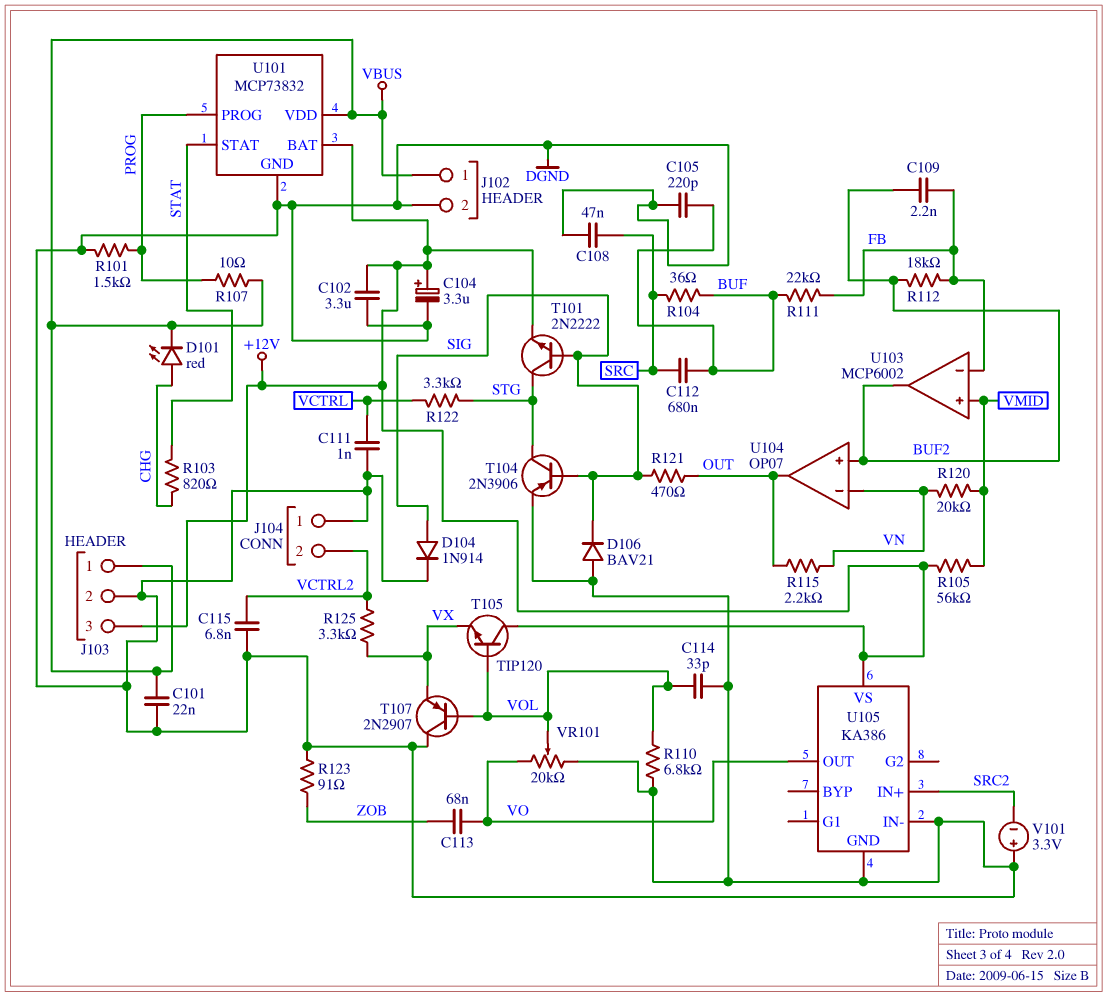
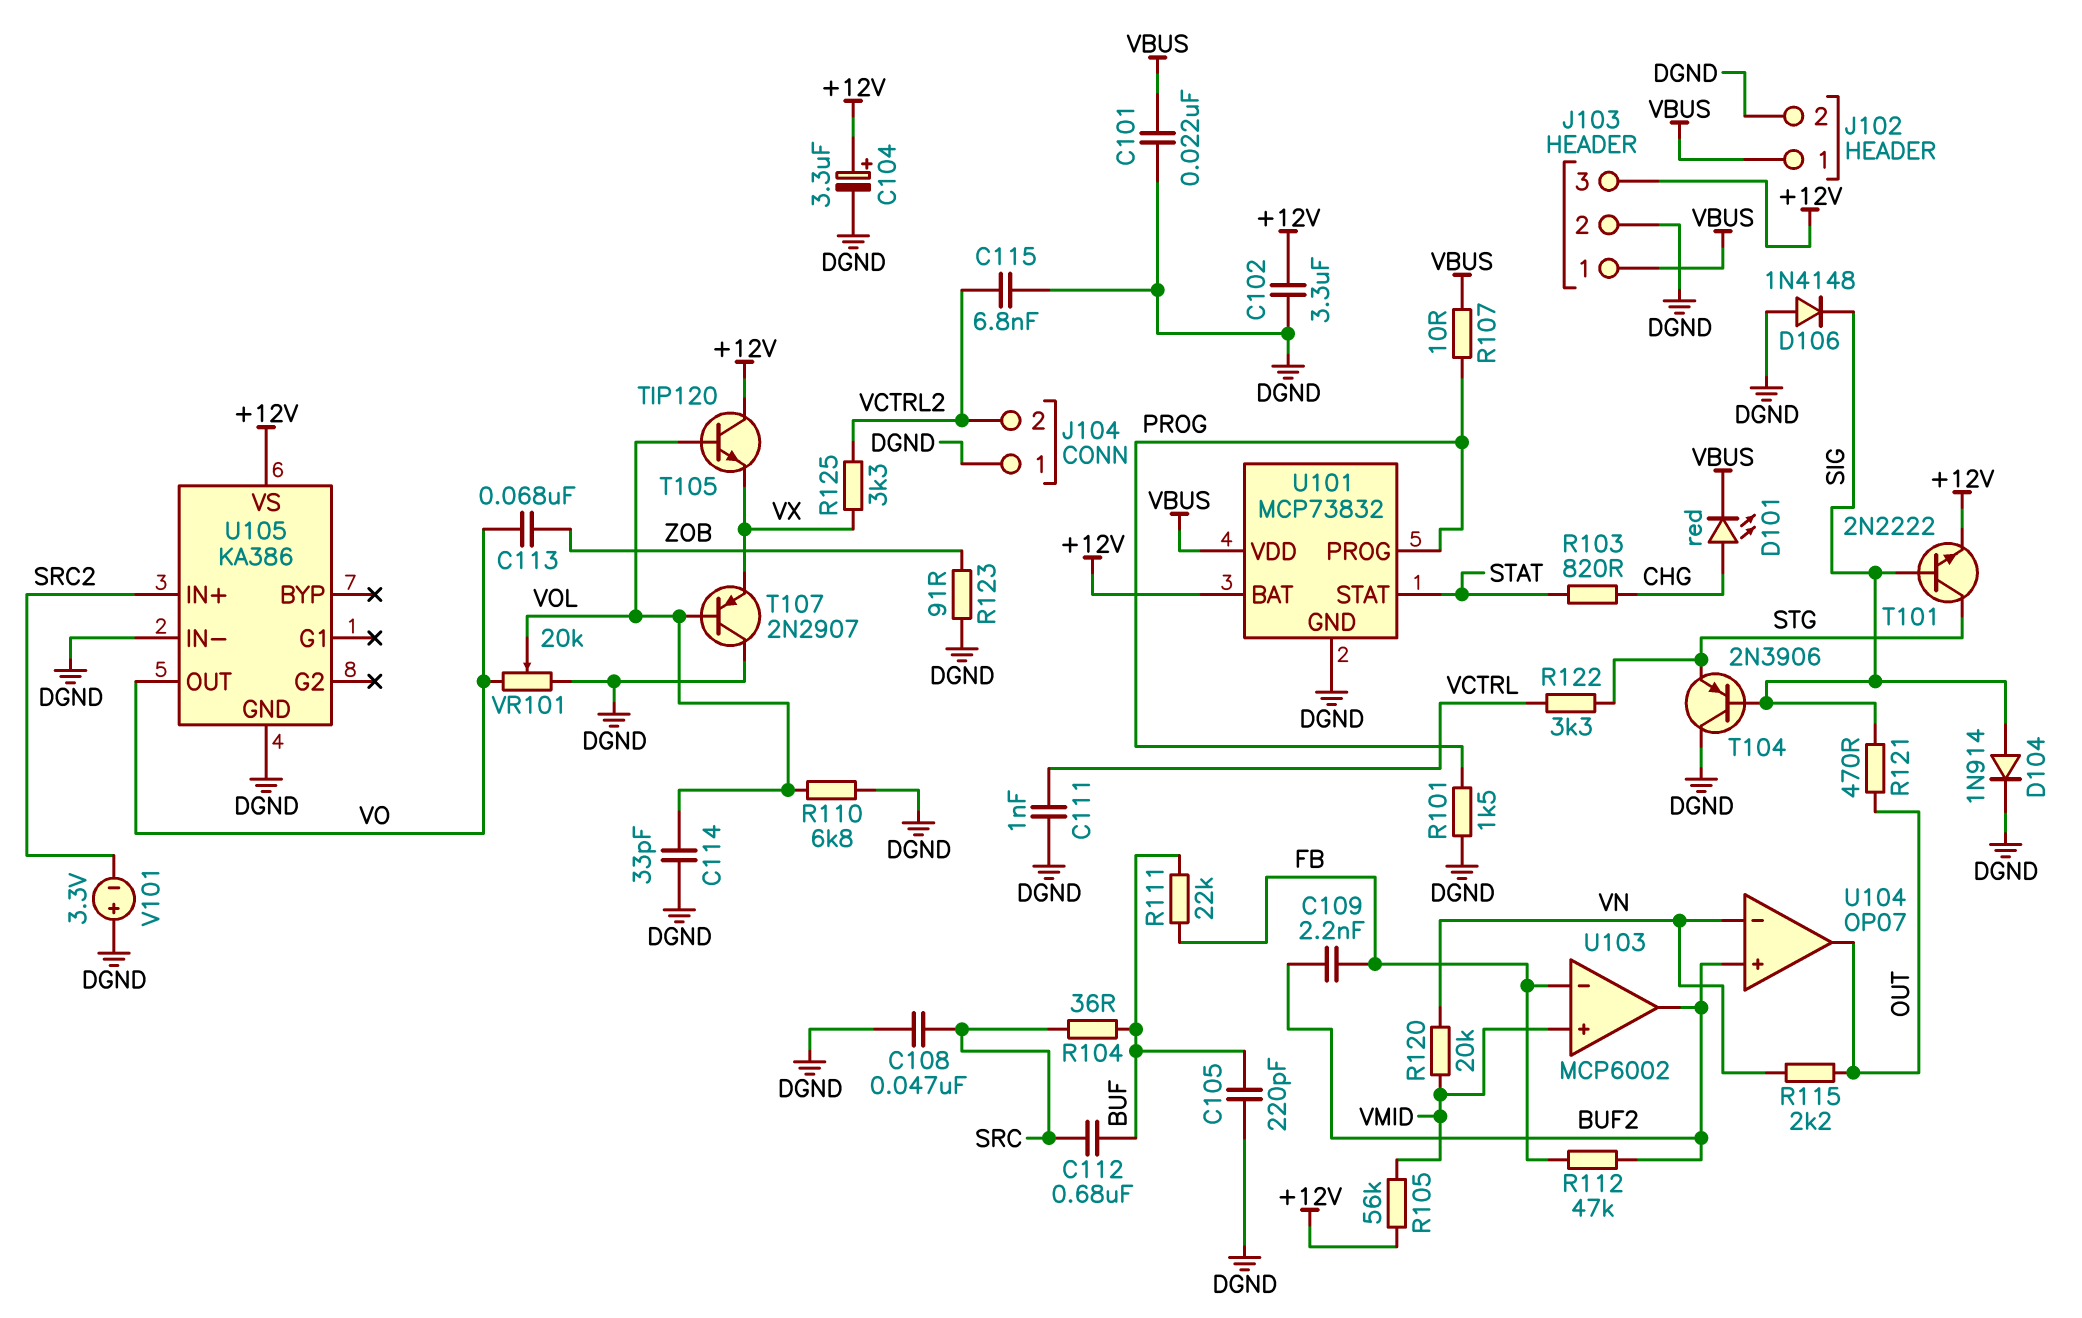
D106: diode BAV21 (A DGND, K SIG) -> diode 1N4148 (A DGND, K SIG)
R112: 18k (BUF2, FB) -> 47k (BUF2, FB)
T104: PNP 2N3906 (B SIG, C STG, E DGND) -> PNP 2N3906 (B SIG, C DGND, E STG)

